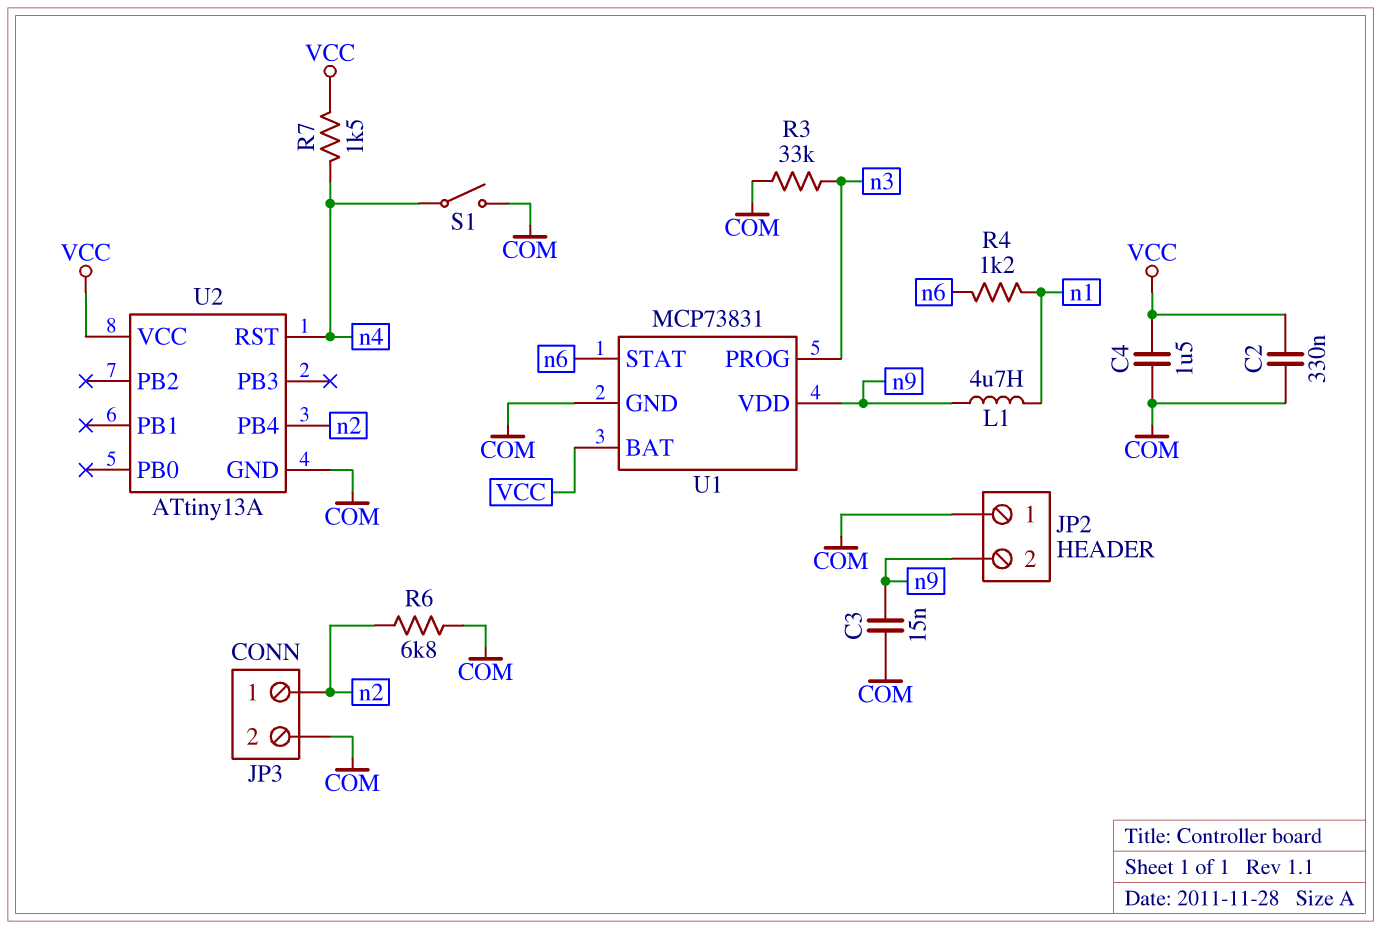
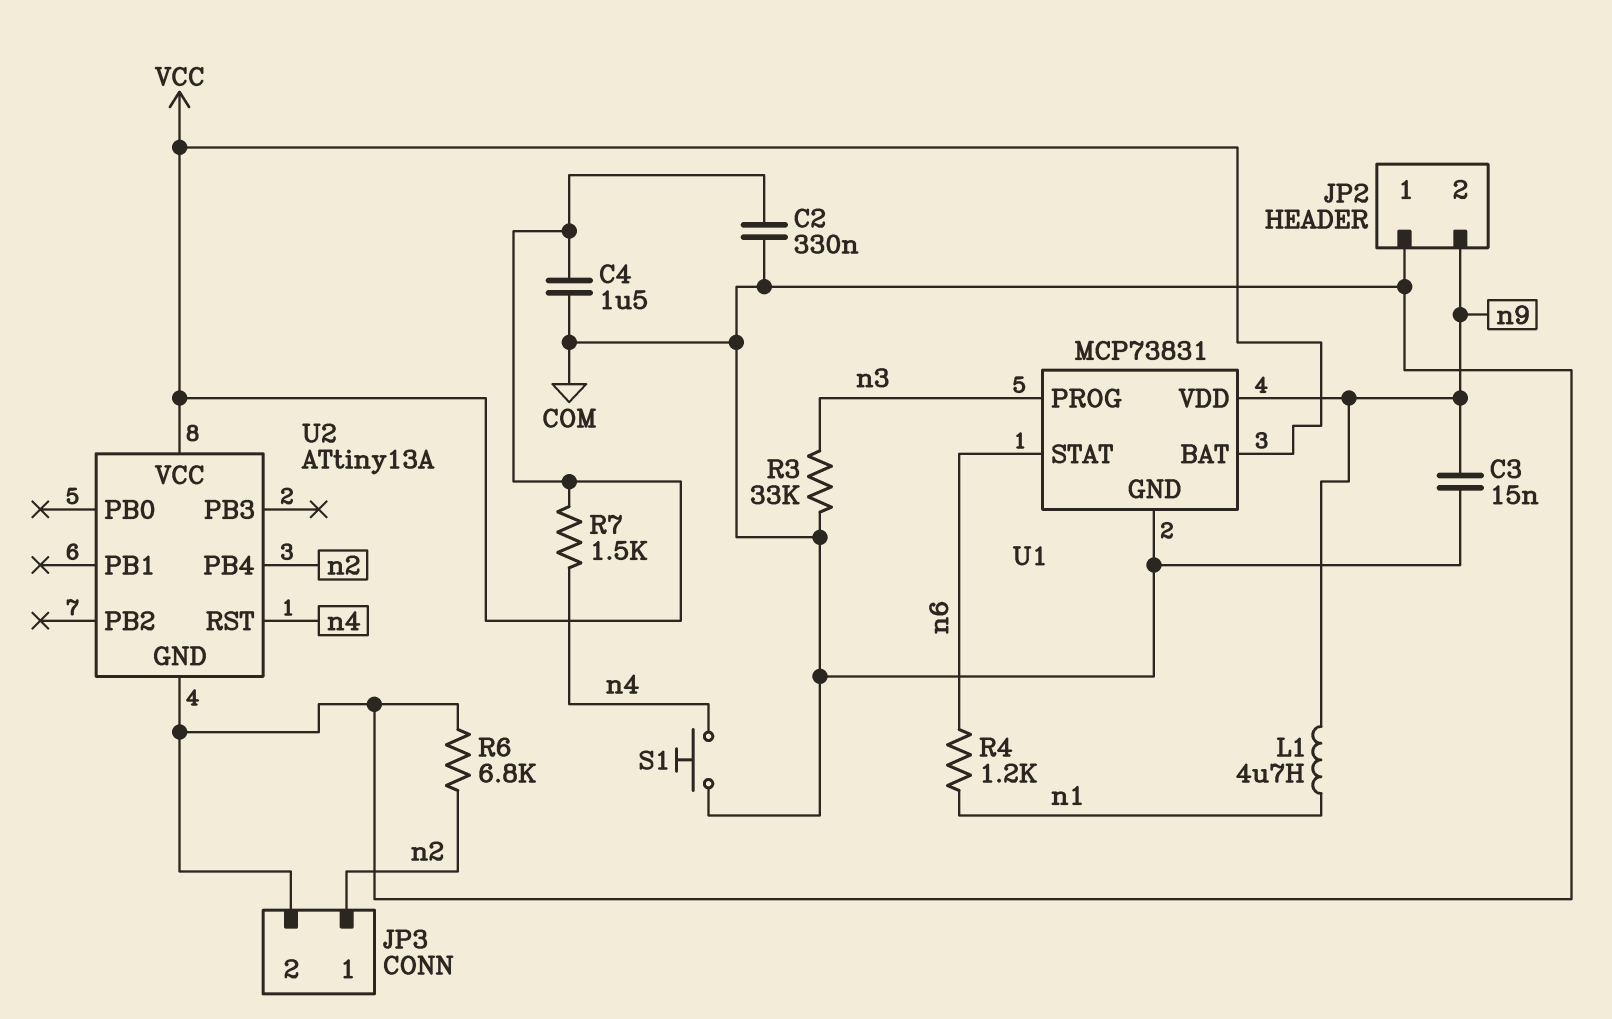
S1: switch (COM, n4) -> button (COM, n4)

